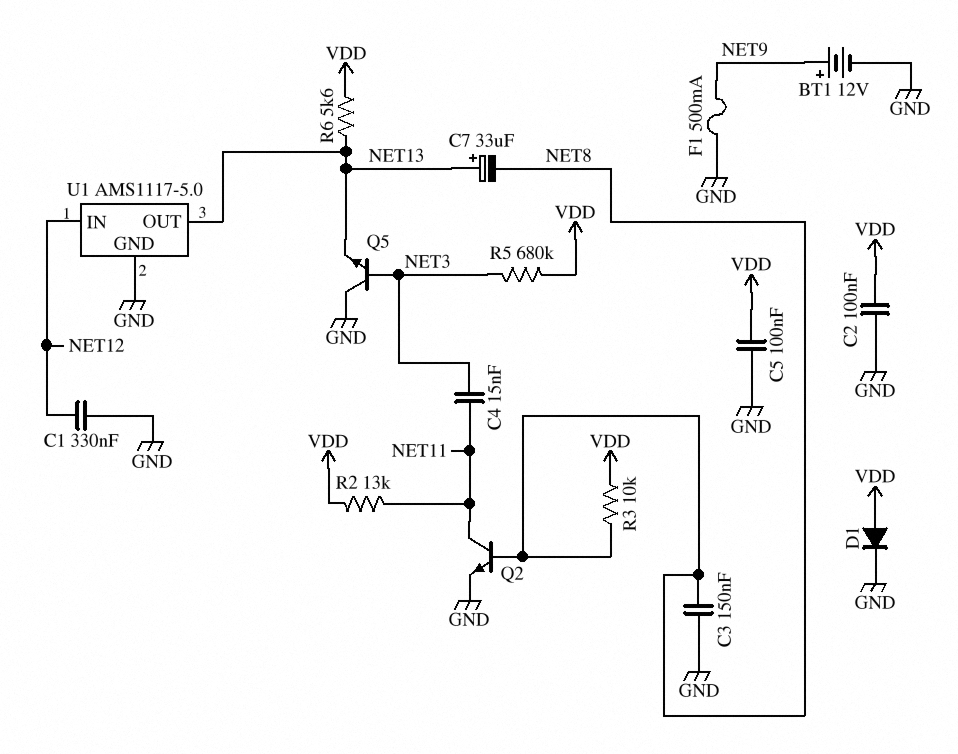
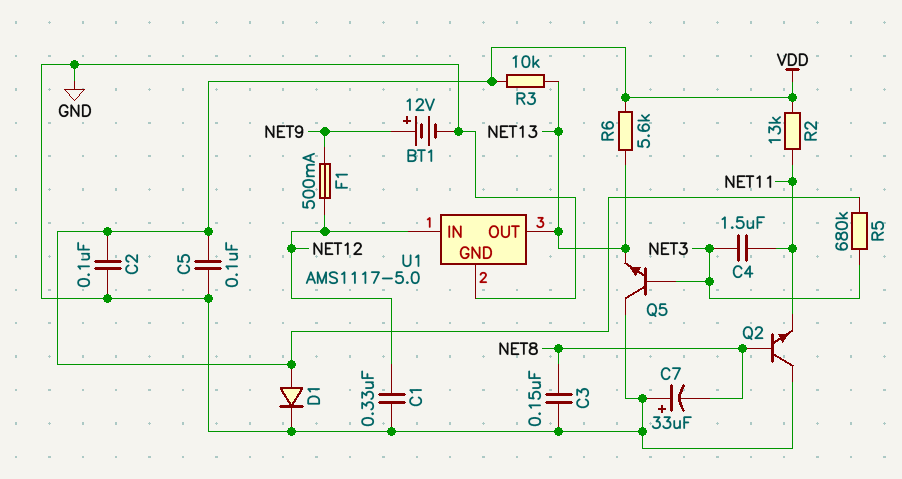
C4: 15nF (NET3, NET11) -> 1.5uF (NET3, NET11)
C7: 33uF (plus NET13, minus NET8) -> 33uF (plus GND, minus NET8)
F1: 500mA (GND, NET9) -> 500mA (NET9, NET12)
Q2: NPN (B NET8, C NET11, E GND) -> NPN (B NET8, C GND, E NET11)
R3: 10k (NET8, VDD) -> 10k (NET13, VDD)

